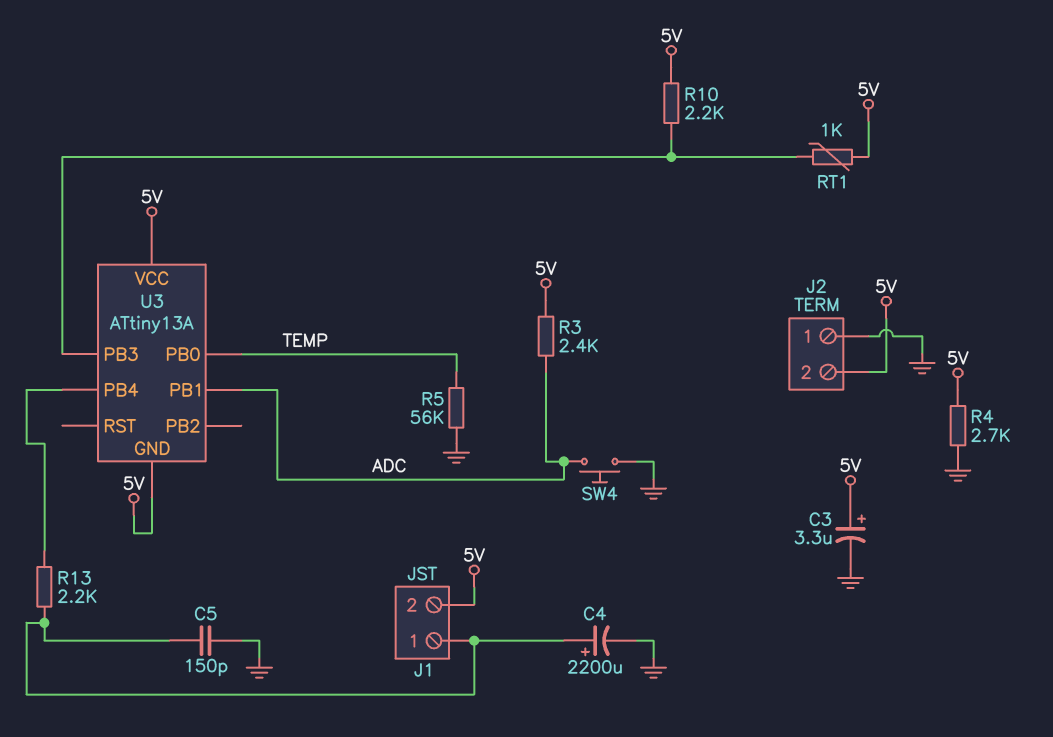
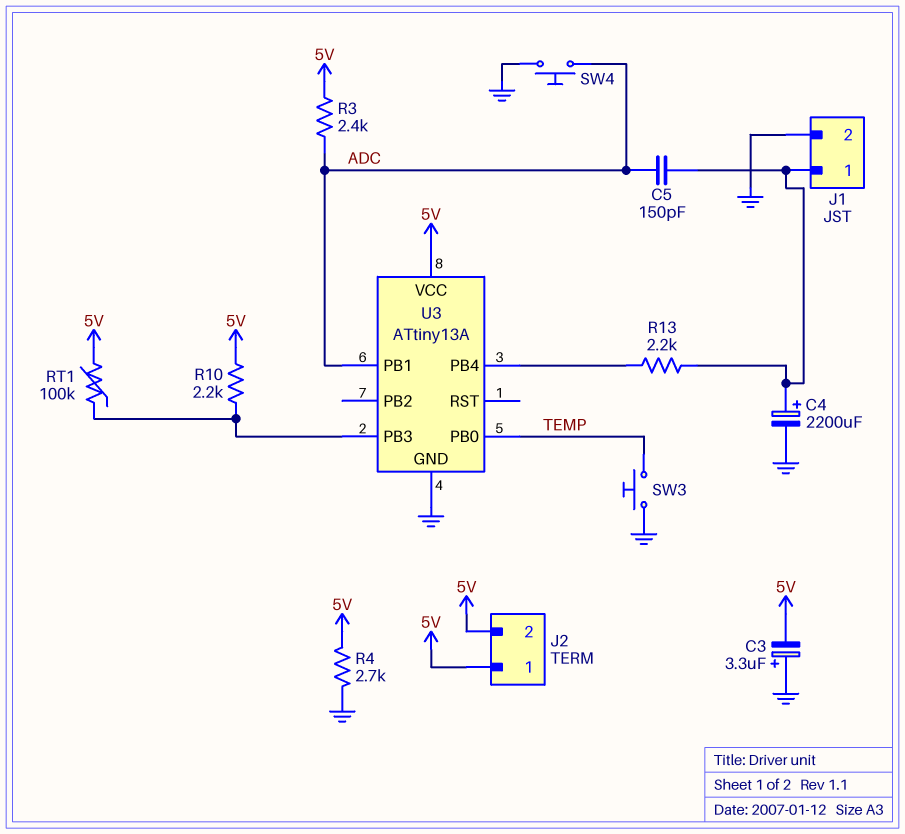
C3: 3.3uF (plus 5V, minus GND) -> 3.3uF (plus GND, minus 5V)
C5: 150pF (GND, J1/1) -> 150pF (ADC, J1/1)
J1 pin 2: 5V -> GND
J2 pin 1: GND -> 5V
R5: 56k (GND, TEMP) -> none
RT1: 1k (5V, U3/PB3) -> 100k (5V, U3/PB3)
SW3: none -> button (GND, TEMP)
U3 pin GND: 5V -> GND

